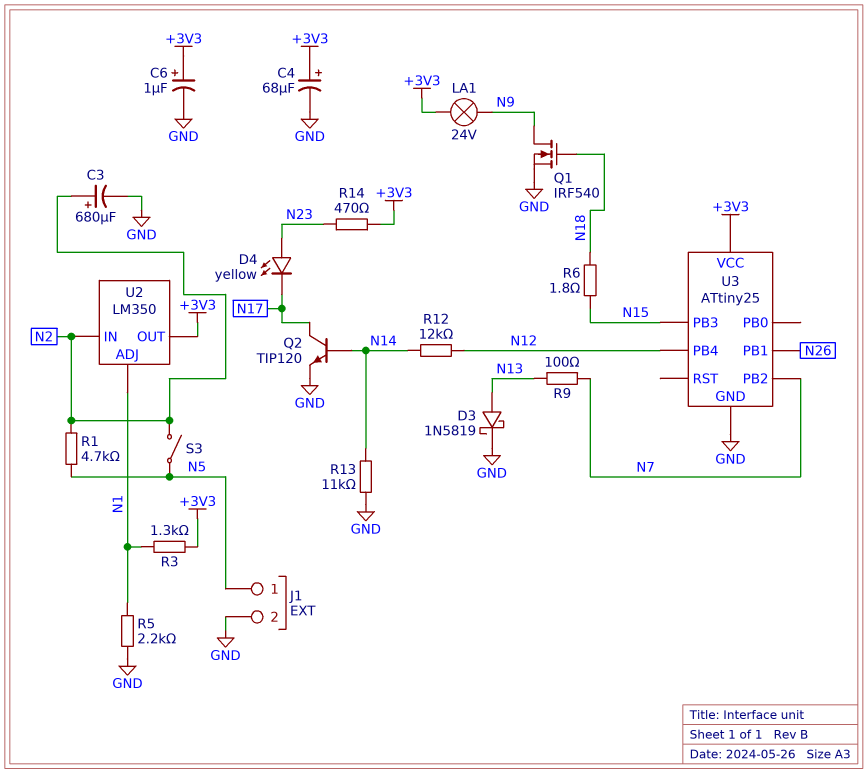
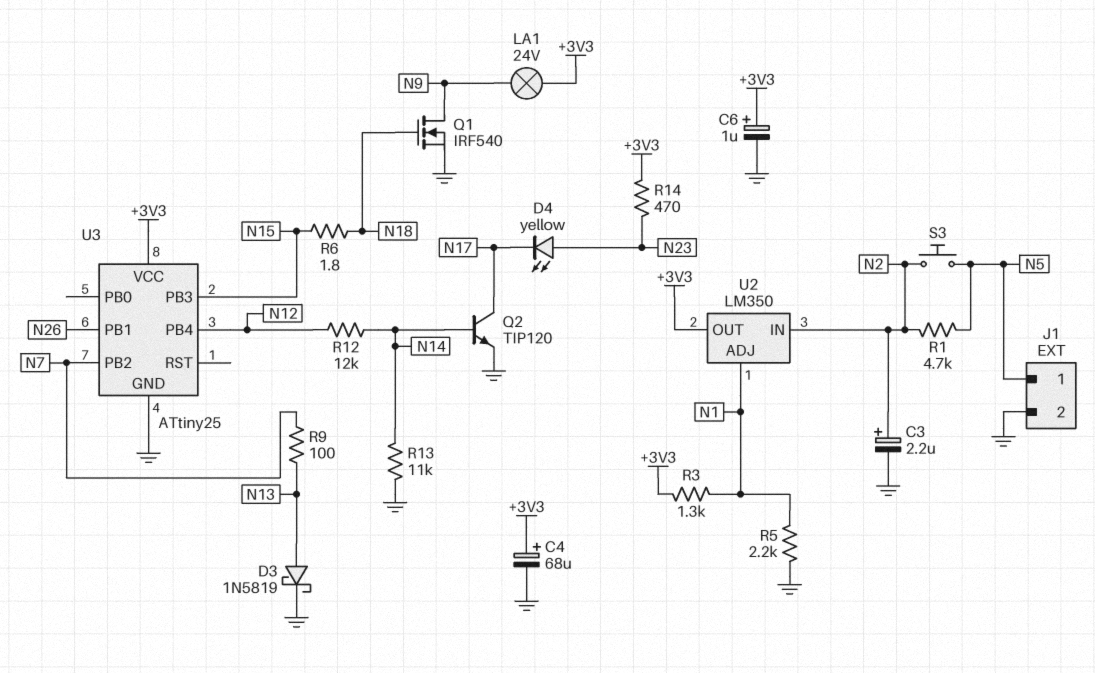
C3: 680uF (plus N2, minus GND) -> 2.2uF (plus N2, minus GND)
S3: switch (N2, N5) -> button (N2, N5)

